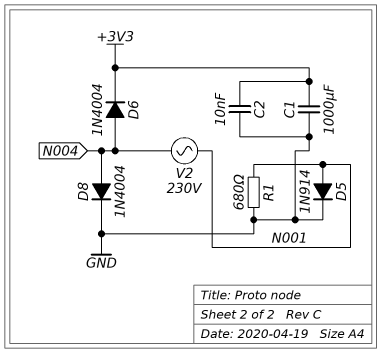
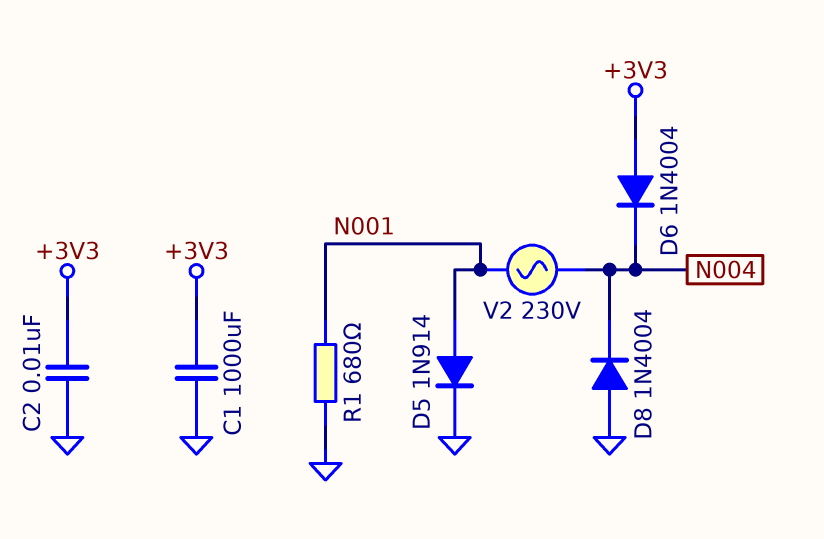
D6: diode 1N4004 (A N004, K +3V3) -> diode 1N4004 (A +3V3, K N004)
D8: diode 1N4004 (A N004, K GND) -> diode 1N4004 (A GND, K N004)

